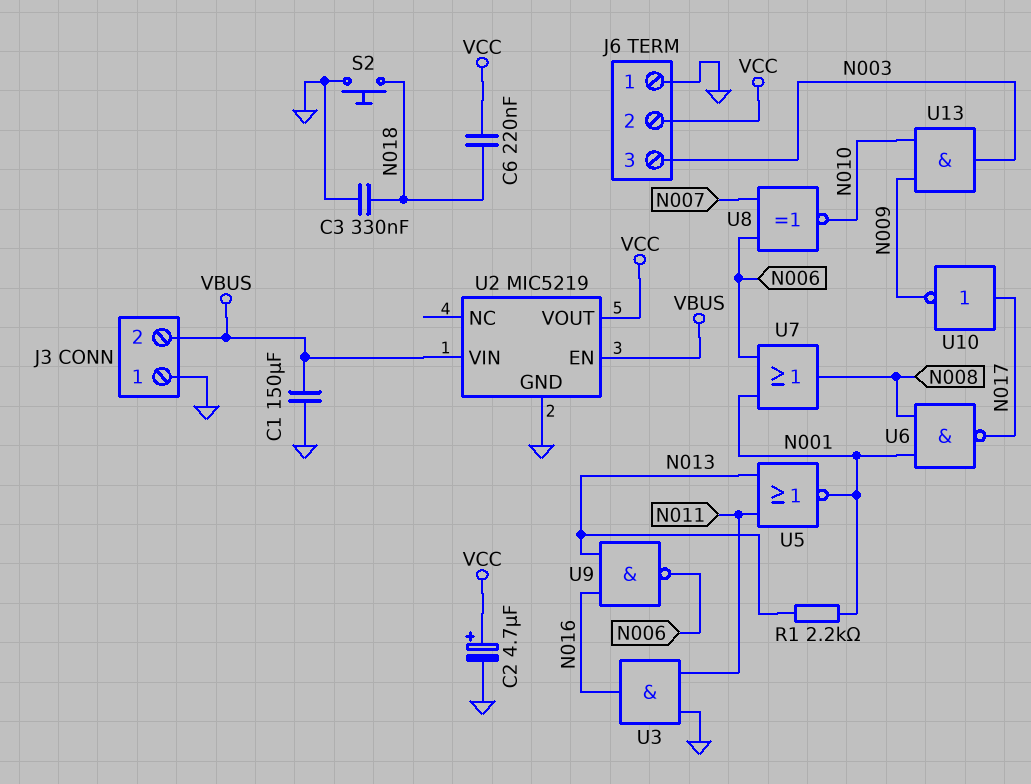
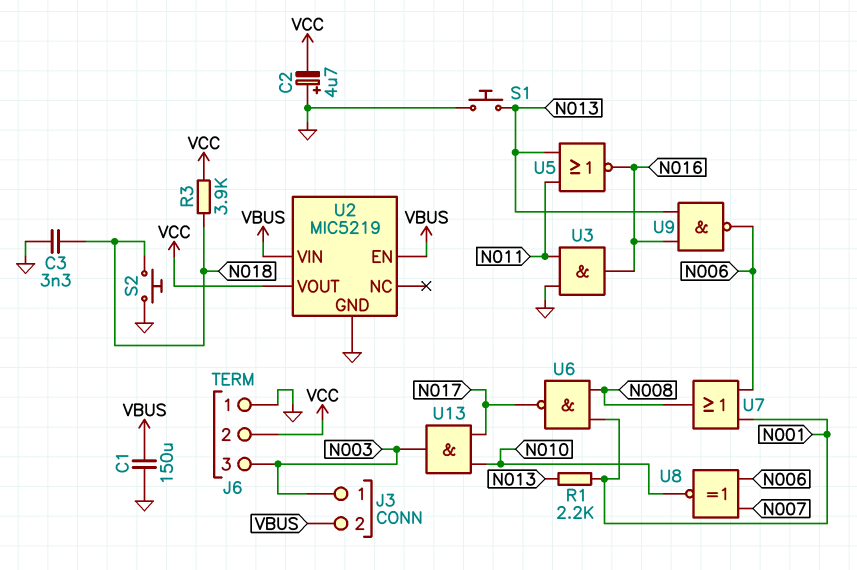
C2: 4.7uF (plus VCC, minus GND) -> 4.7uF (plus GND, minus VCC)
C3: 330nF (GND, N018) -> 3.3nF (GND, N018)
C6: 220nF (N018, VCC) -> none
J3 pin 1: GND -> N003
R3: none -> 3.9k (N018, VCC)
S1: none -> button (GND, N013)
U5: NOR (in N011, in N013, out N001) -> NOR (in N011, in N013, out N016)
U10: NOT (in N017, out N009) -> none
U13: AND (in N009, in N010, out N003) -> AND (in N010, in N017, out N003)

